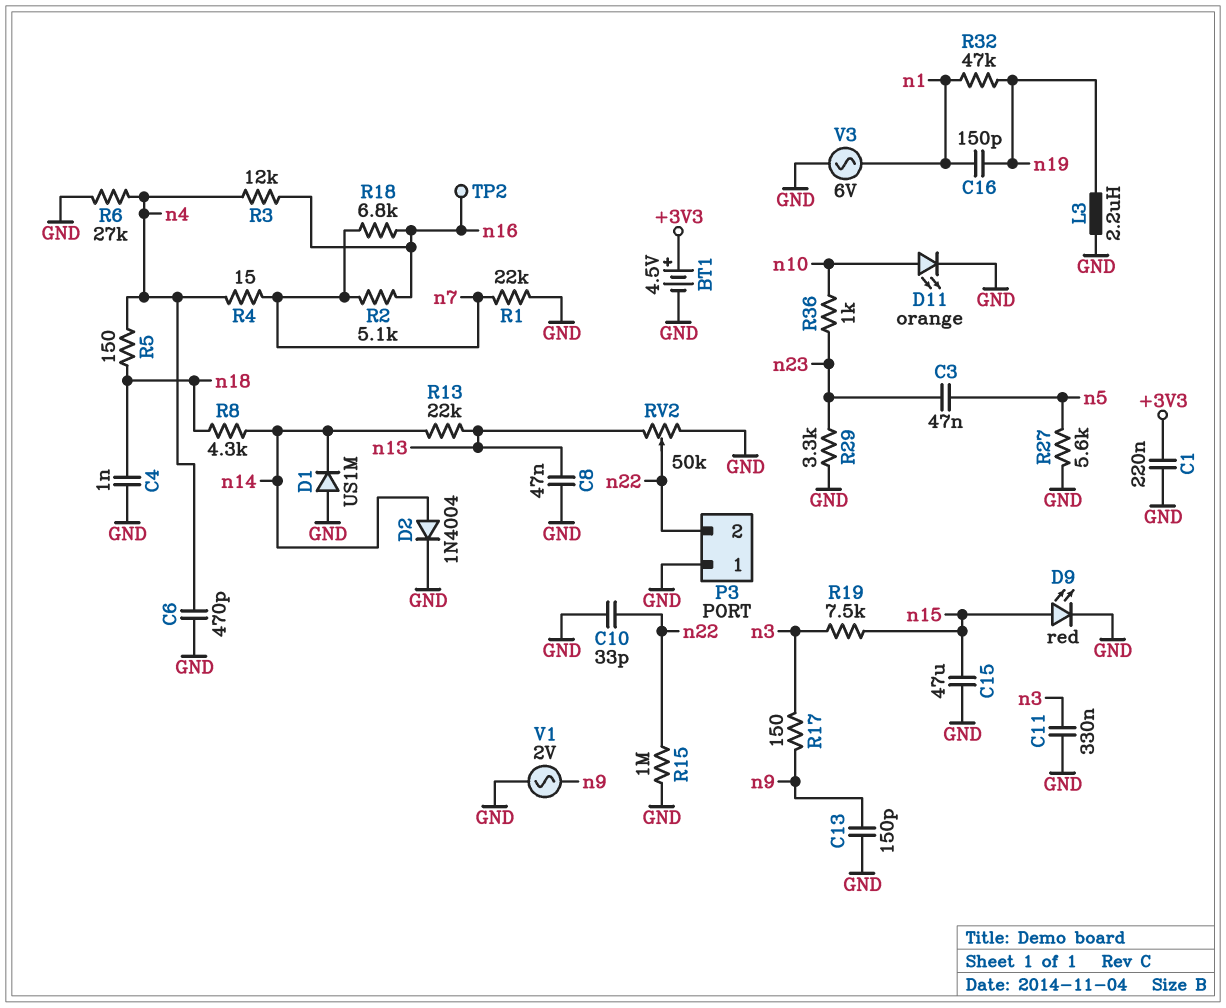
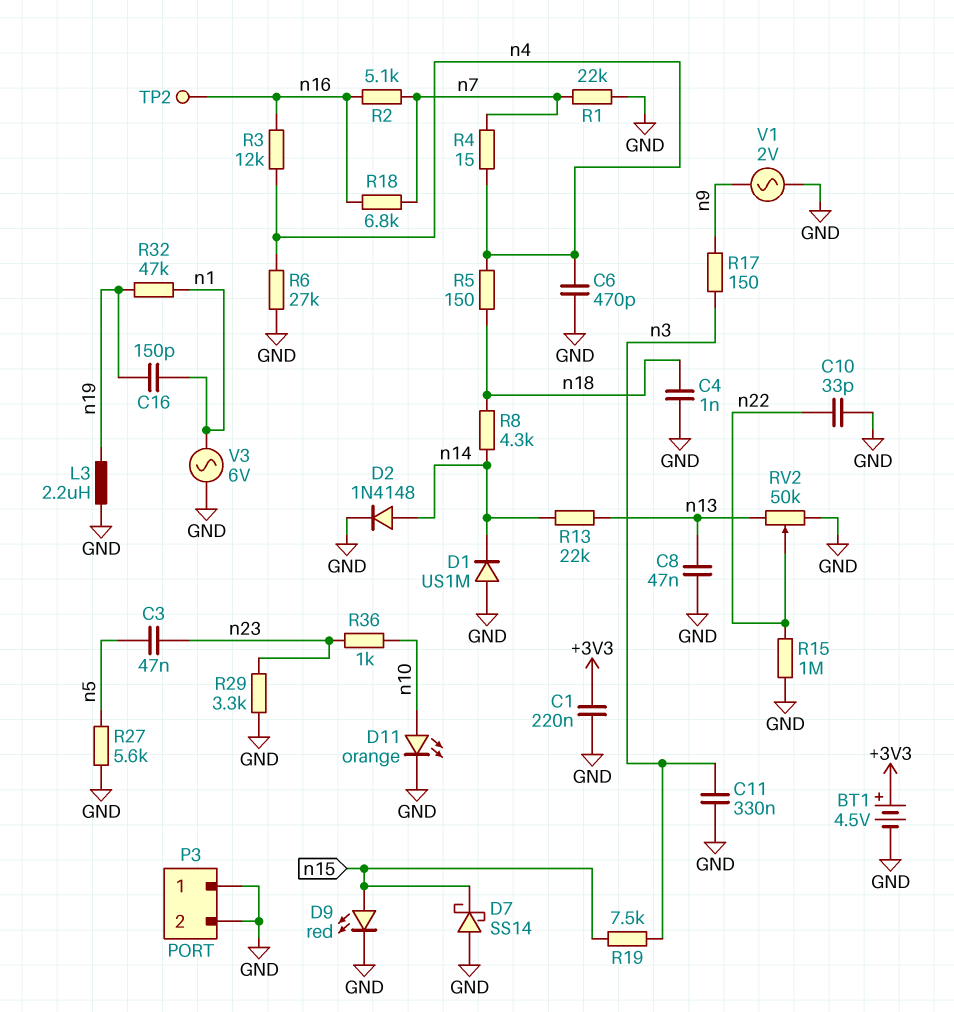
C13: 150pF (GND, n9) -> none
C15: 47uF (GND, n15) -> none
D2: diode 1N4004 (A n14, K GND) -> diode 1N4148 (A n14, K GND)
D7: none -> schottky SS14 (A GND, K n15)
P3 pin 2: n22 -> GND

